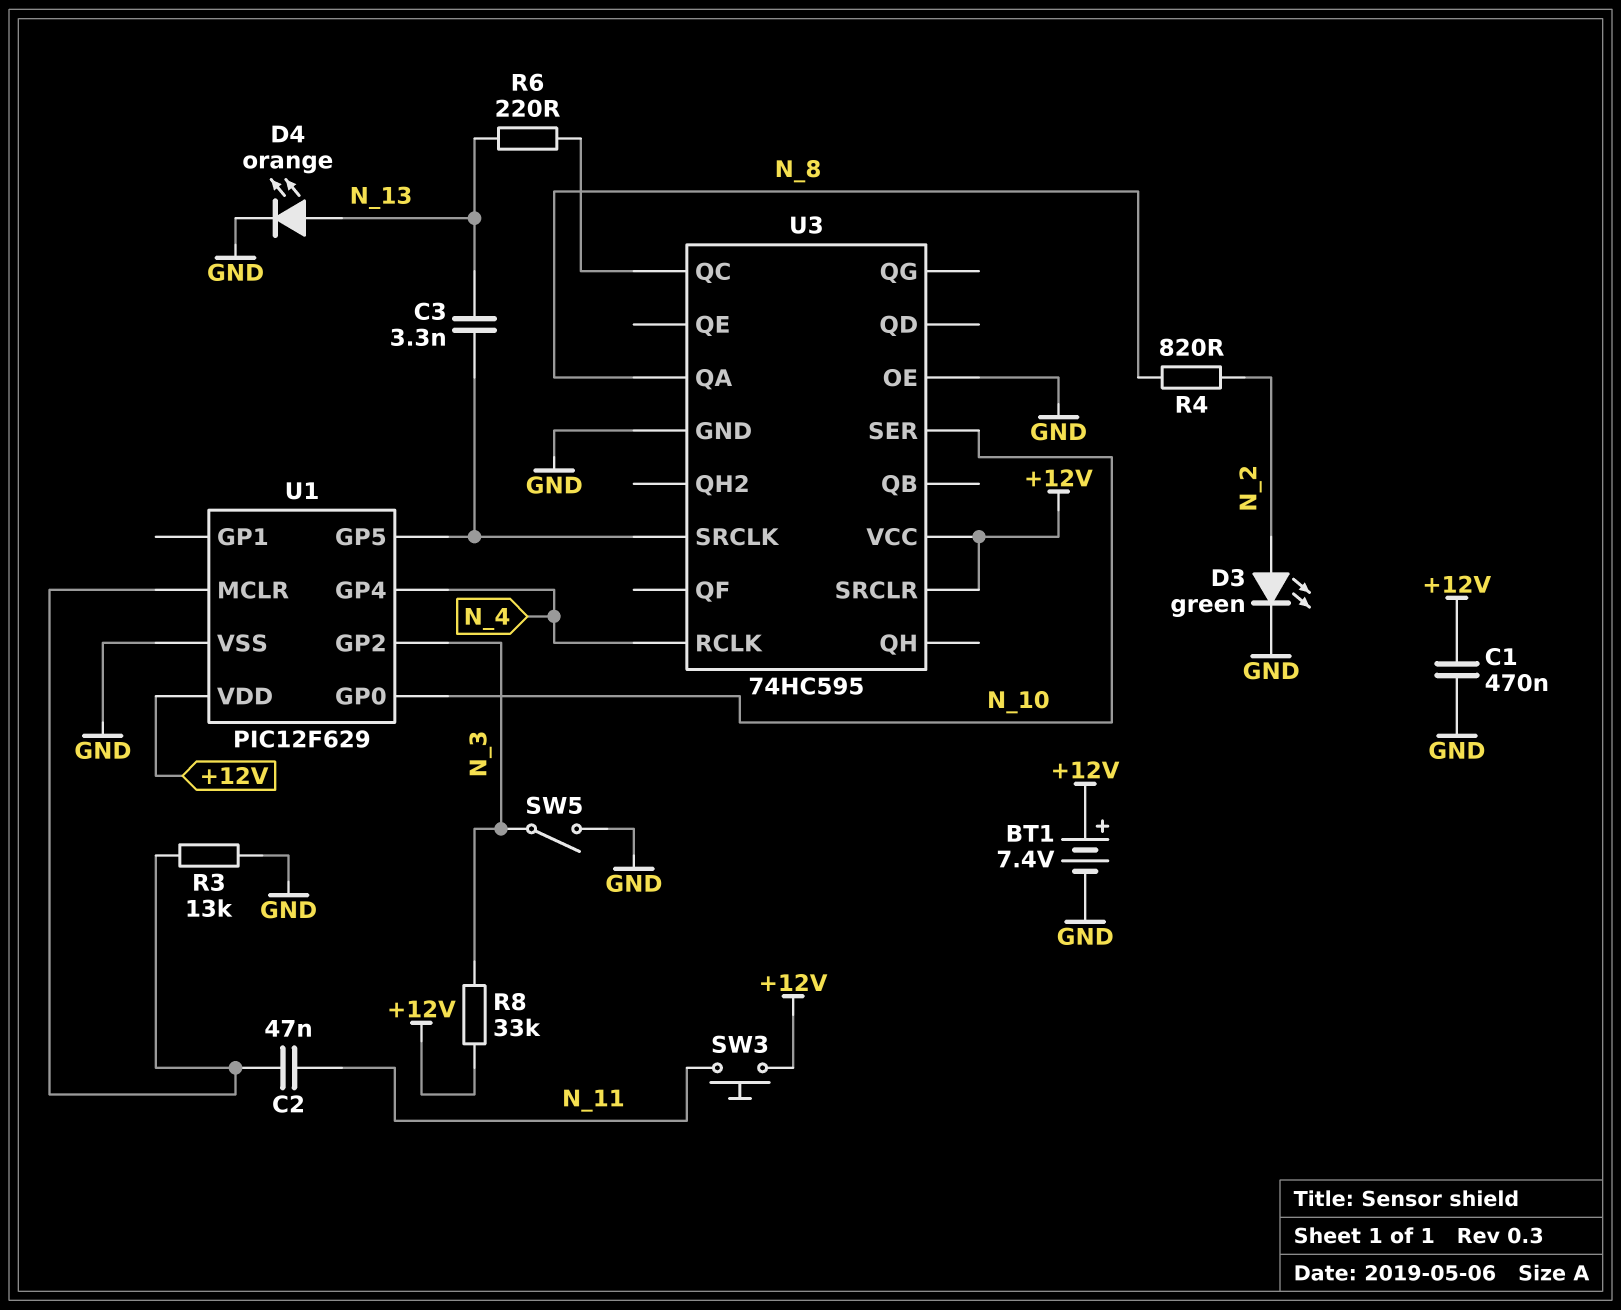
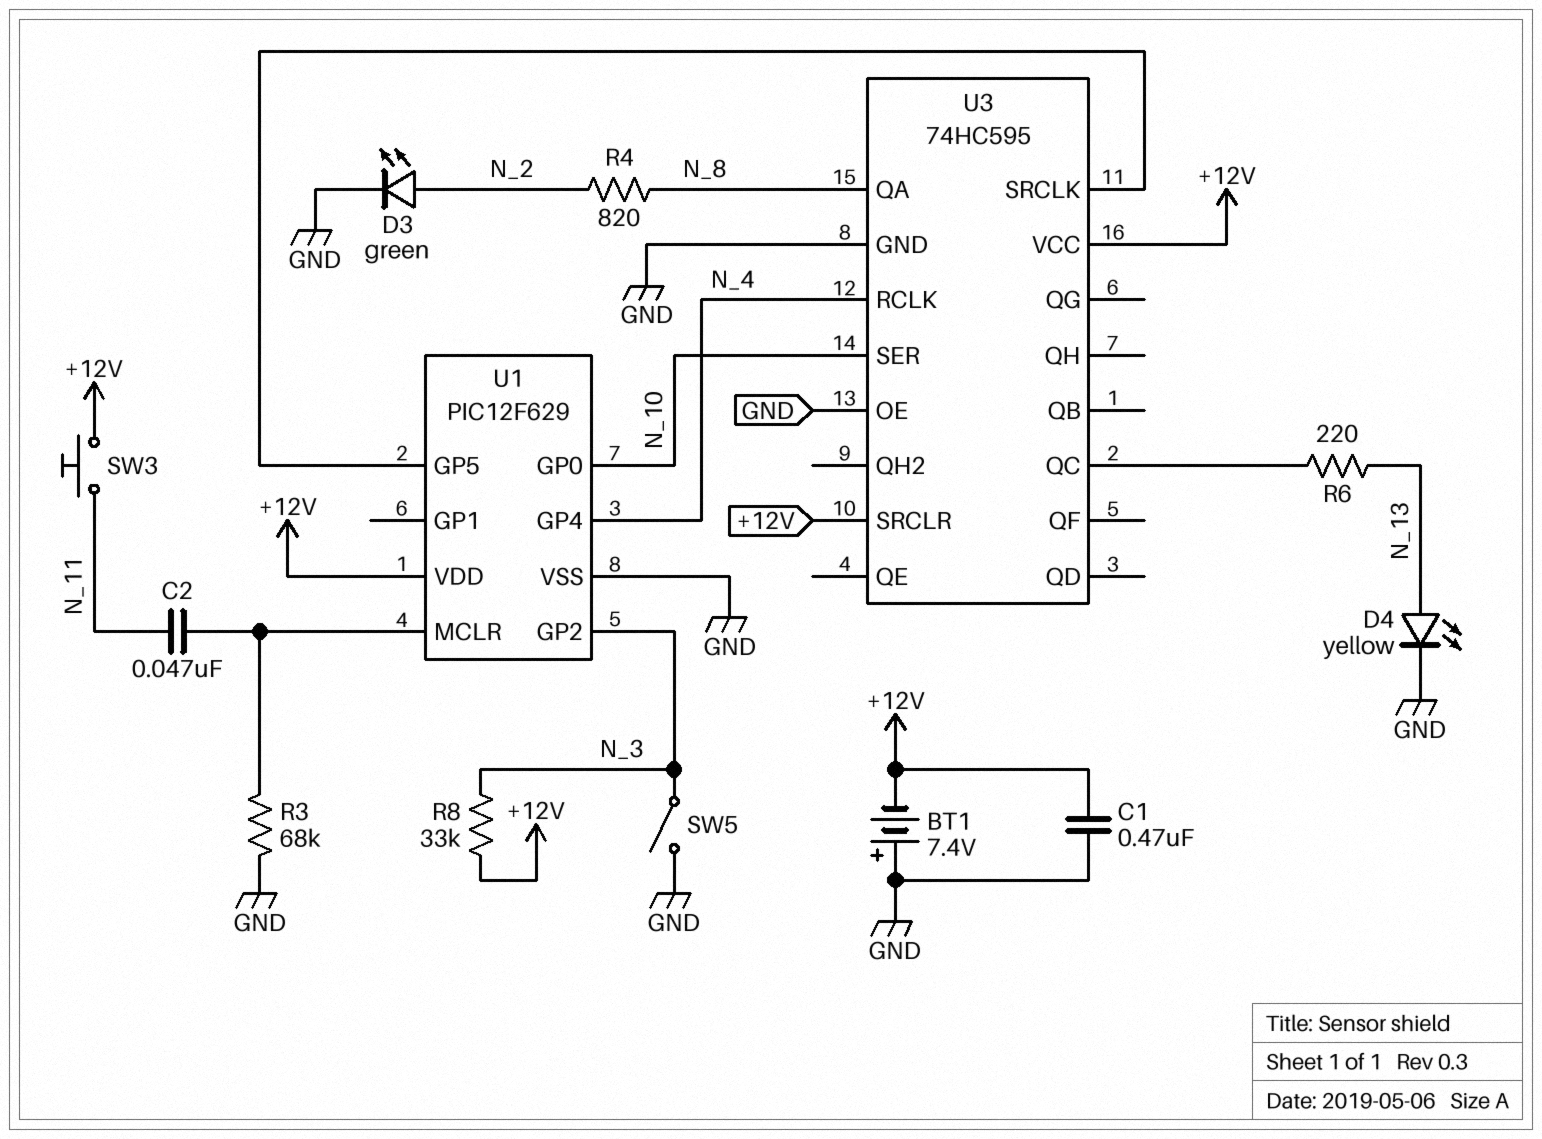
BT1: 7.4V (plus +12V, minus GND) -> 7.4V (plus GND, minus +12V)
C3: 3.3nF (N_13, U1/GP5) -> none
D4: LED orange (A N_13, K GND) -> LED yellow (A N_13, K GND)
R3: 13k (GND, U1/MCLR) -> 68k (GND, U1/MCLR)

